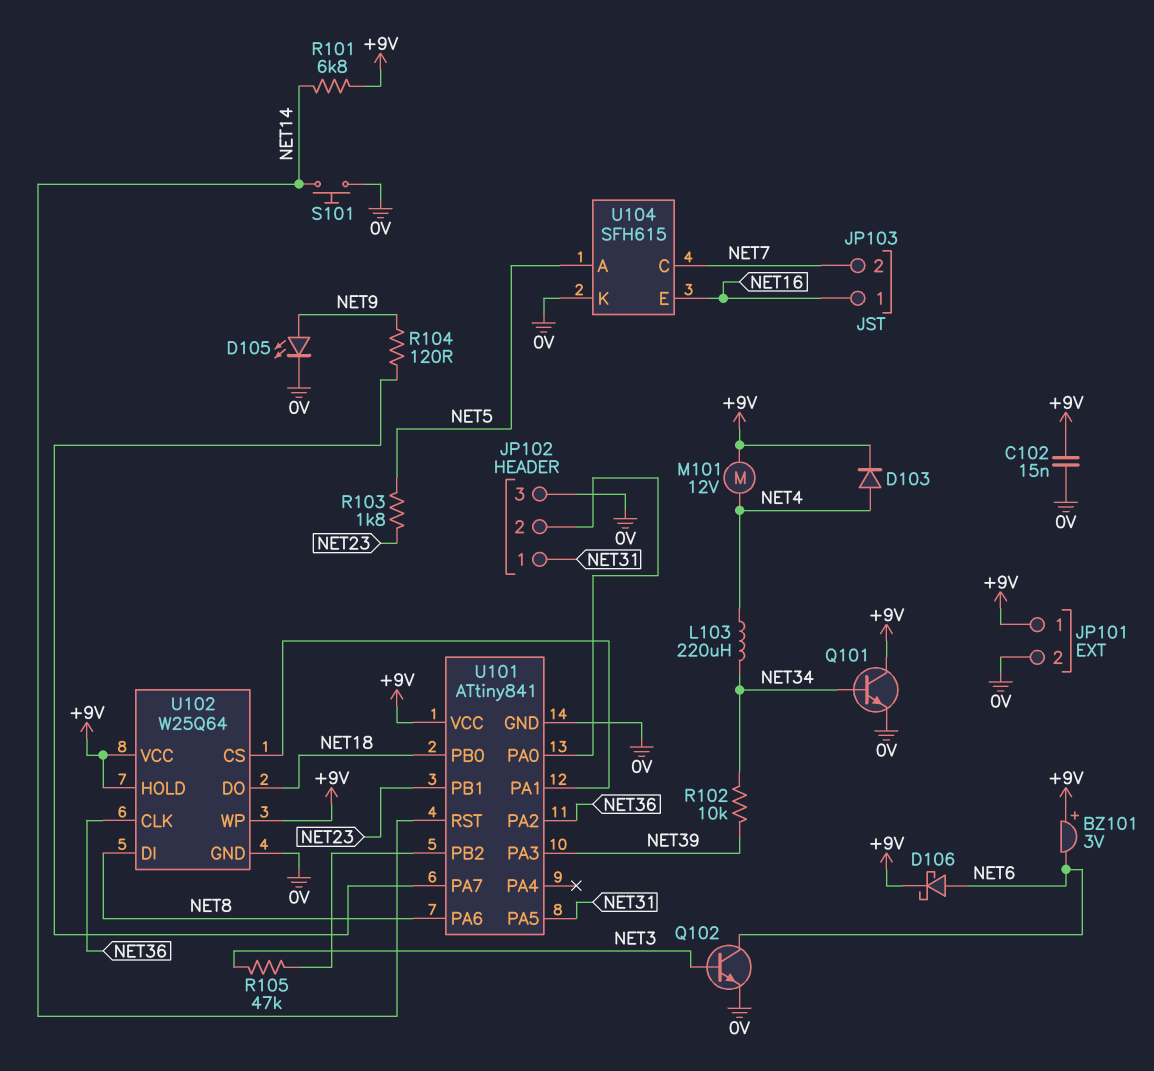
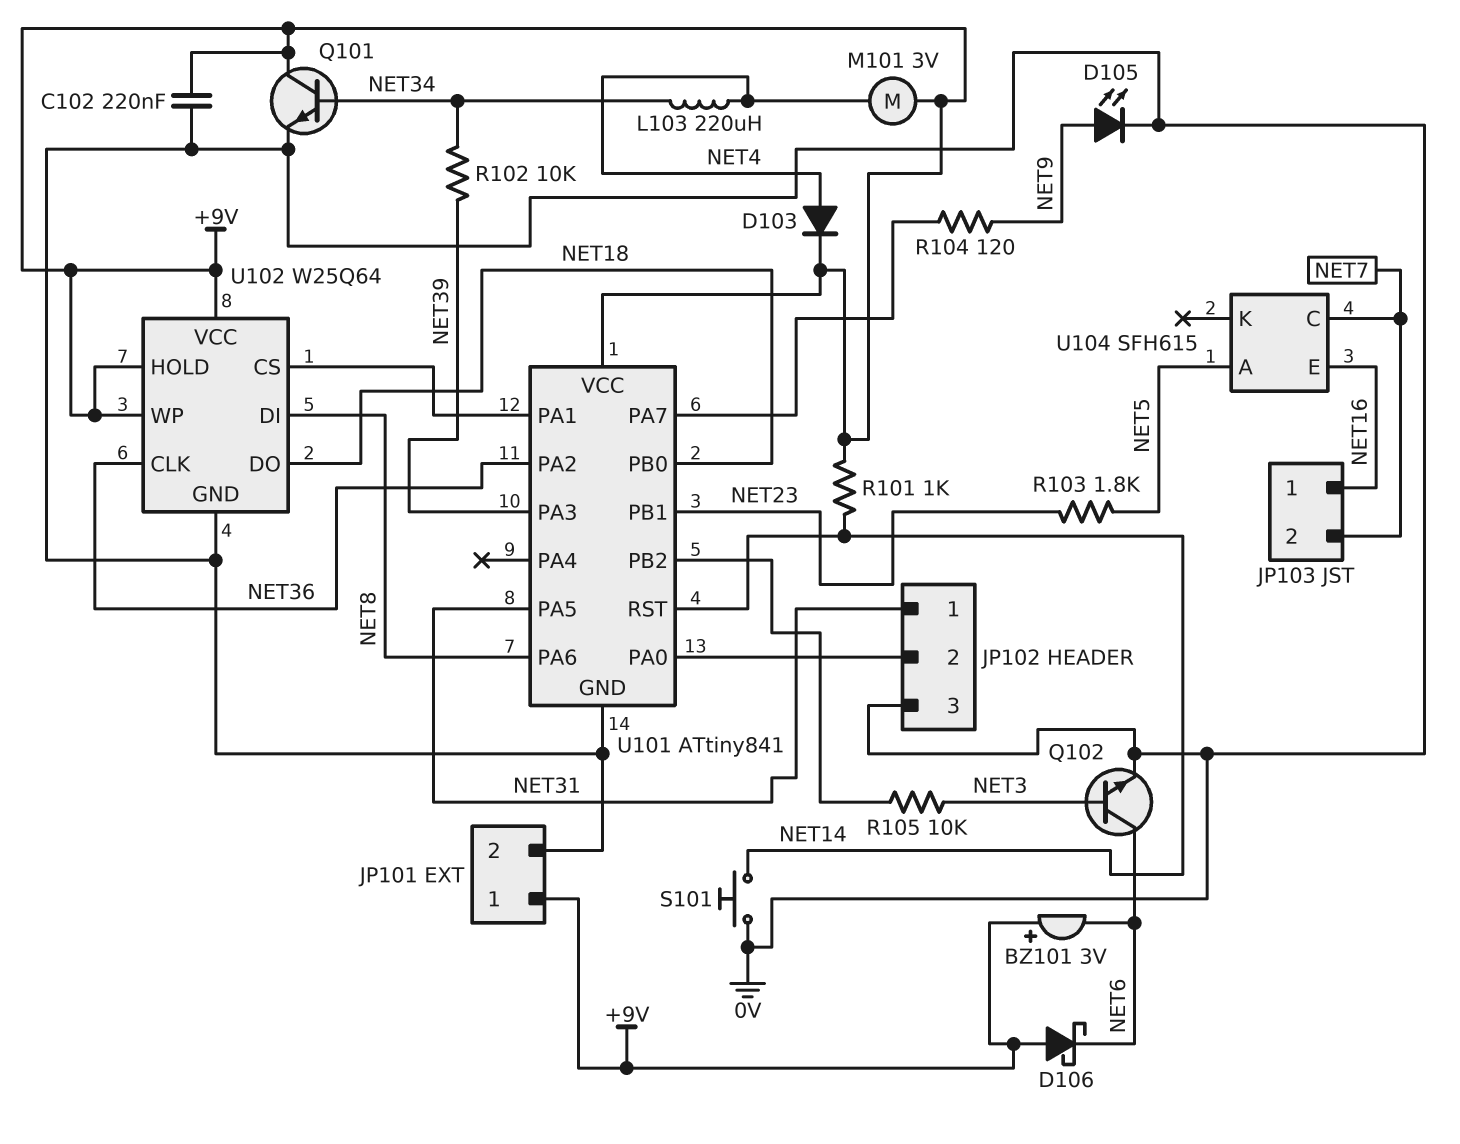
C102: 15nF (+9V, 0V) -> 220nF (+9V, 0V)
D106: schottky (A NET6, K +9V) -> schottky (A +9V, K NET6)
M101: motor 12V (+9V, NET4) -> motor 3V (+9V, NET4)
R101: 6.8k (+9V, NET14) -> 1k (+9V, NET14)
R105: 47k (NET3, U101/PB2) -> 10k (NET3, U101/PB2)
U104 pin K: 0V -> none

